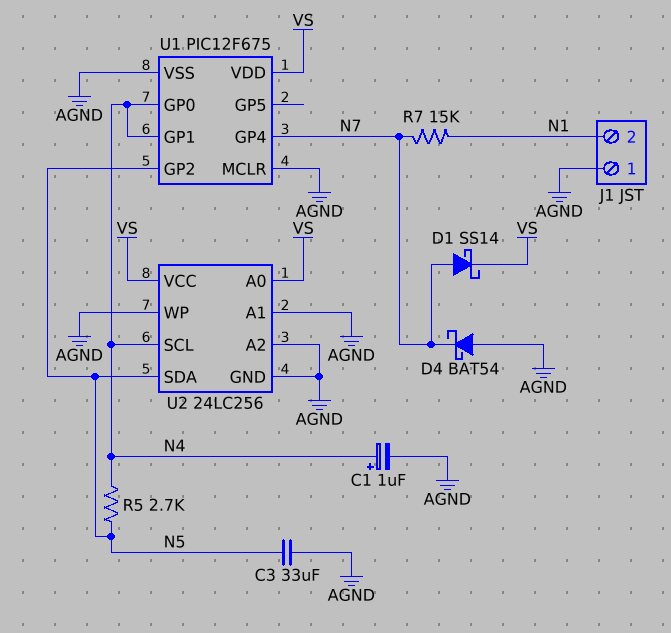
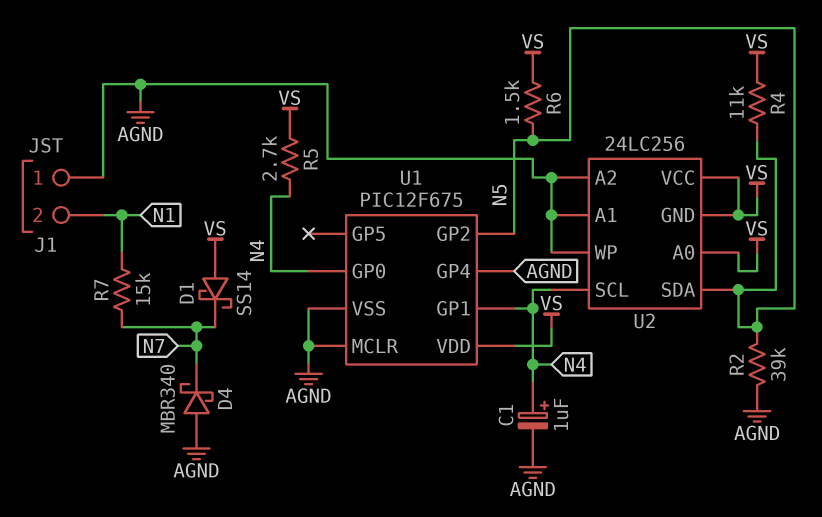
C3: 33uF (AGND, N5) -> none
D1: schottky SS14 (A N7, K VS) -> schottky SS14 (A VS, K N7)
D4: schottky BAT54 (A AGND, K N7) -> schottky MBR340 (A AGND, K N7)
R2: none -> 39k (AGND, N5)
R4: none -> 11k (N5, VS)
R5: 2.7k (N4, N5) -> 2.7k (N4, VS)
R6: none -> 1.5k (N5, VS)
U1 pin GP4: N7 -> AGND
U2 pin GND: AGND -> VS

